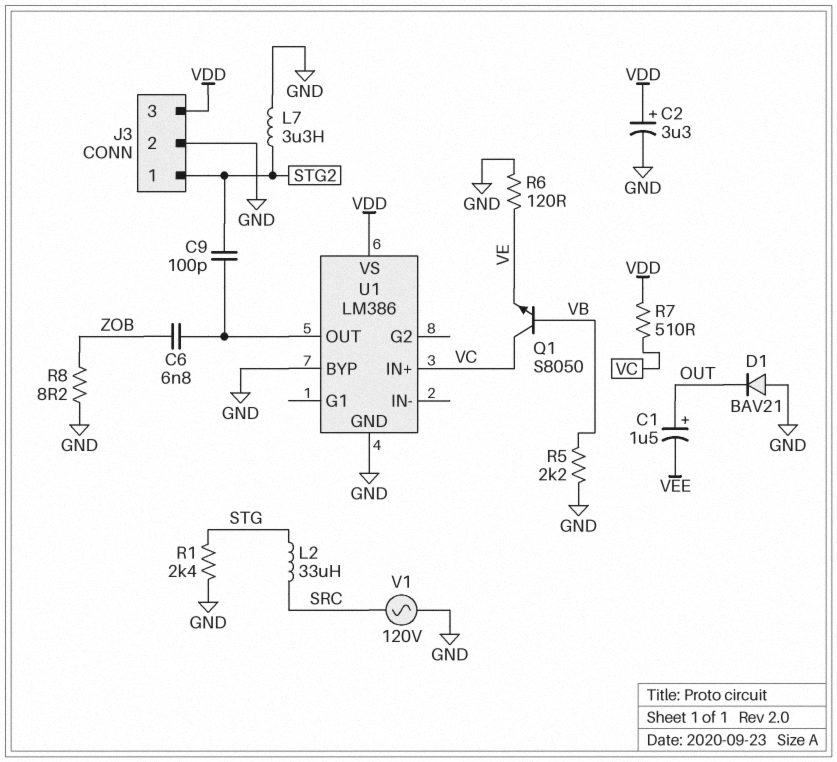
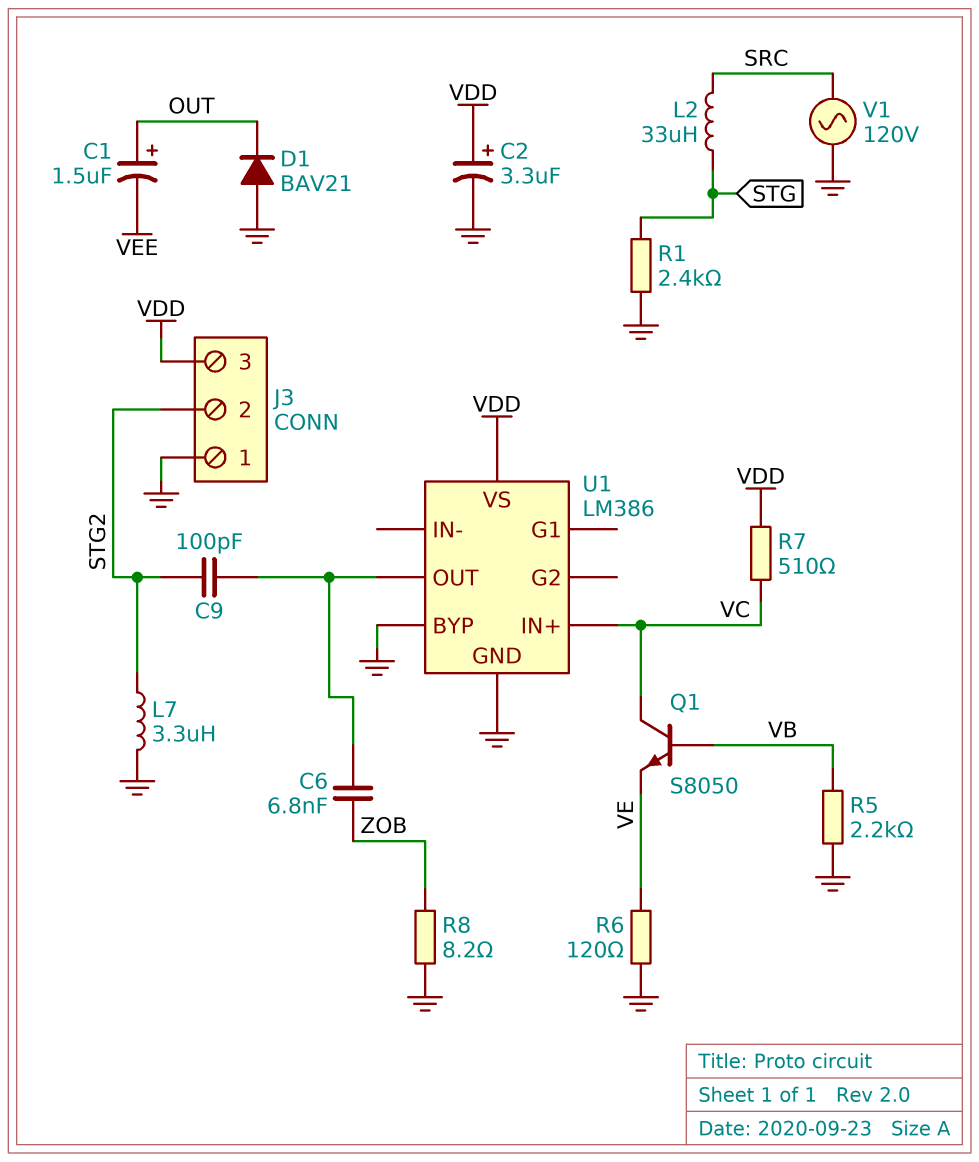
J3 pin 1: STG2 -> GND
J3 pin 2: GND -> STG2

